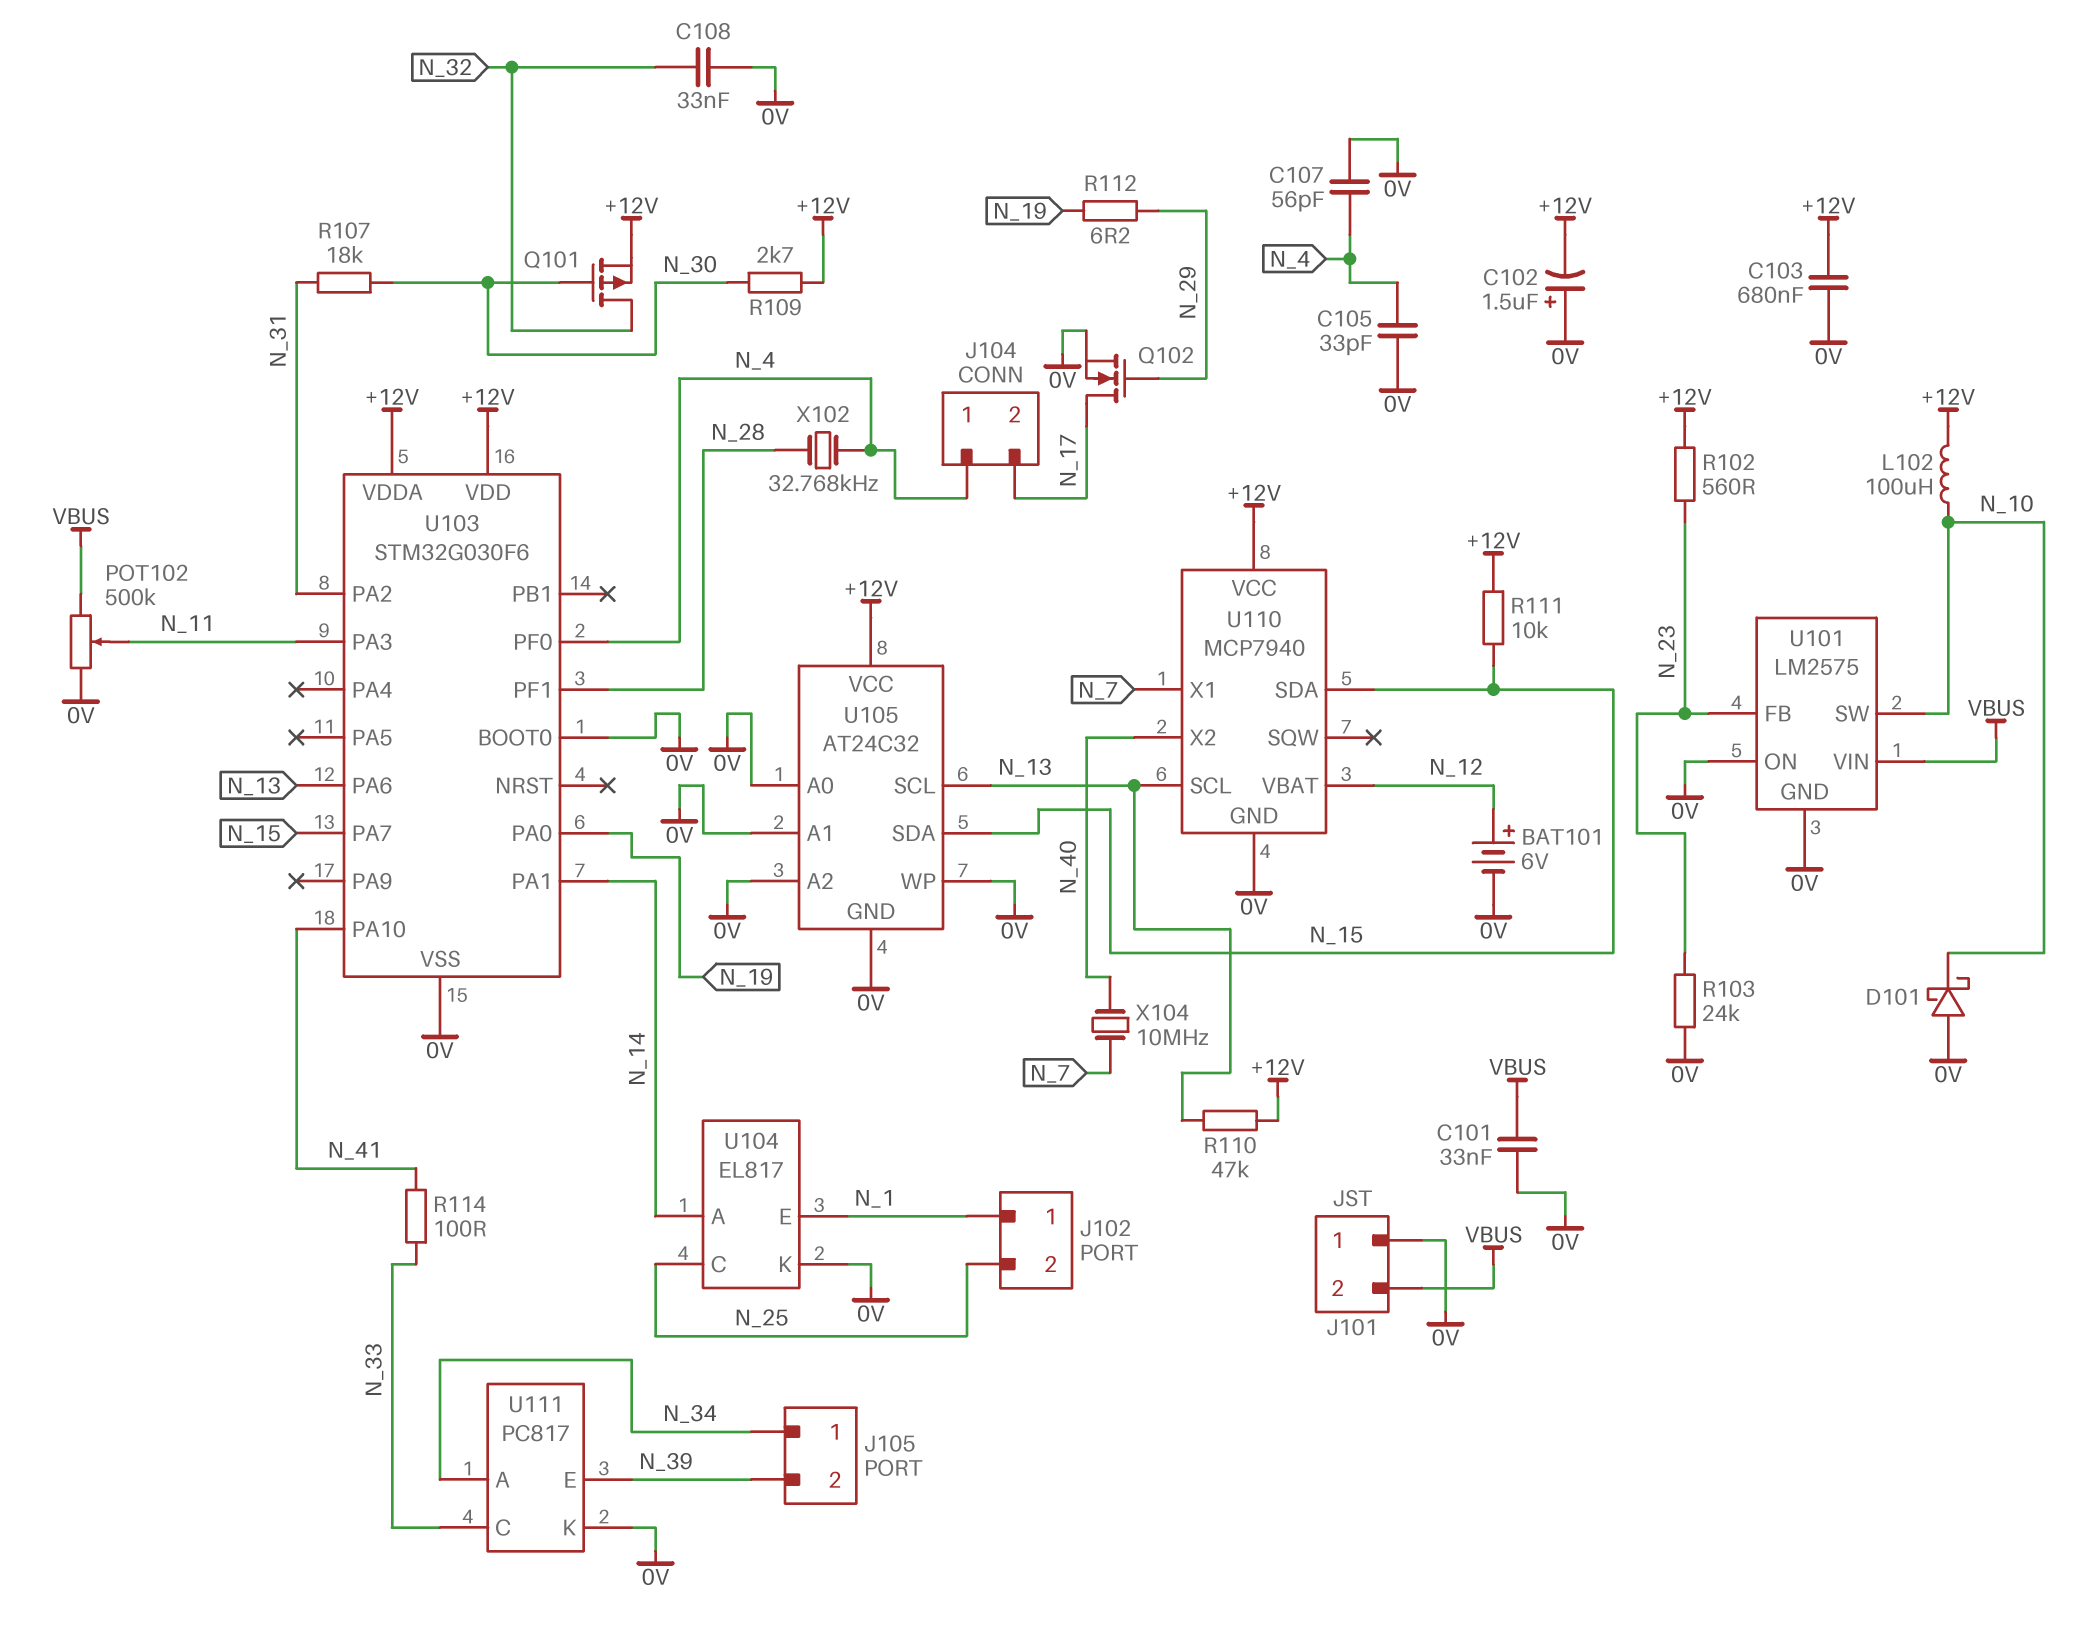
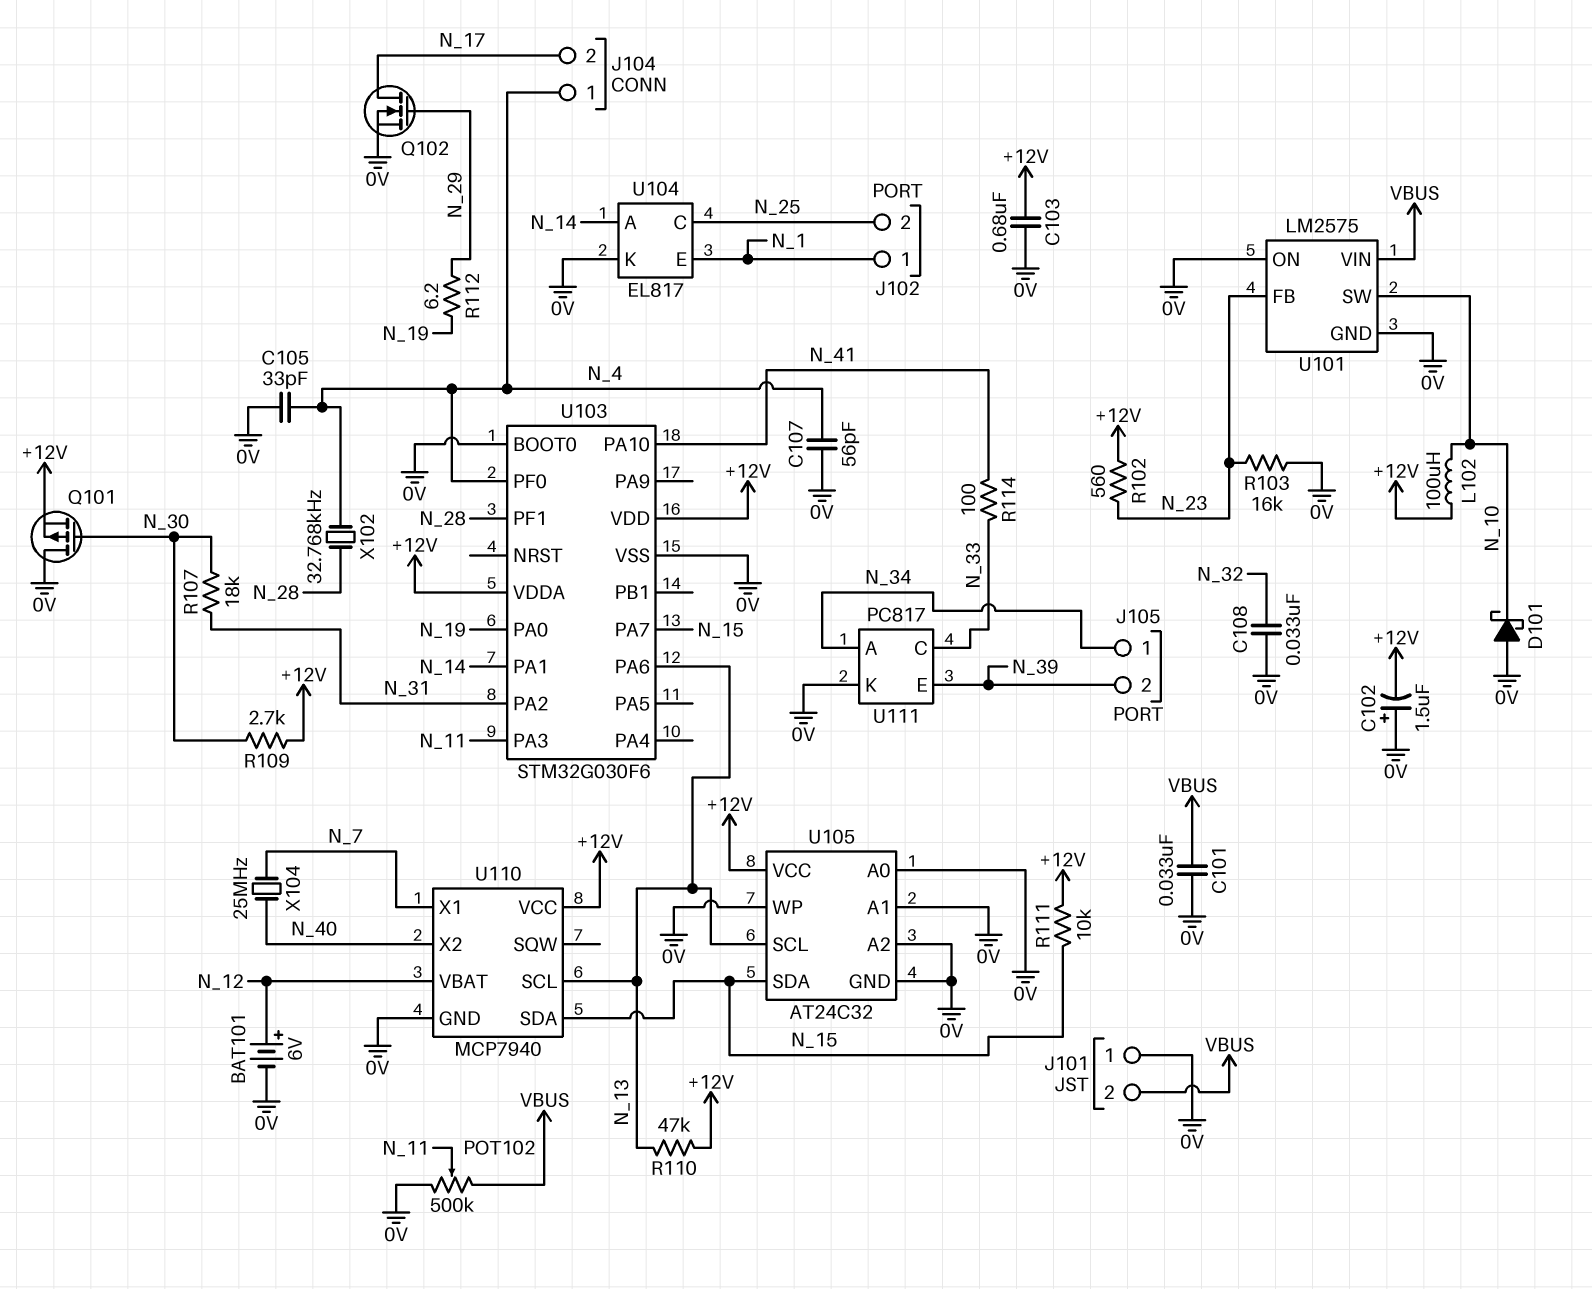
Q101: PMOS (G N_30, D N_32, S +12V) -> PMOS (G N_30, D 0V, S +12V)
R103: 24k (0V, N_23) -> 16k (0V, N_23)
X104: 10MHz (N_7, N_40) -> 25MHz (N_7, N_40)

